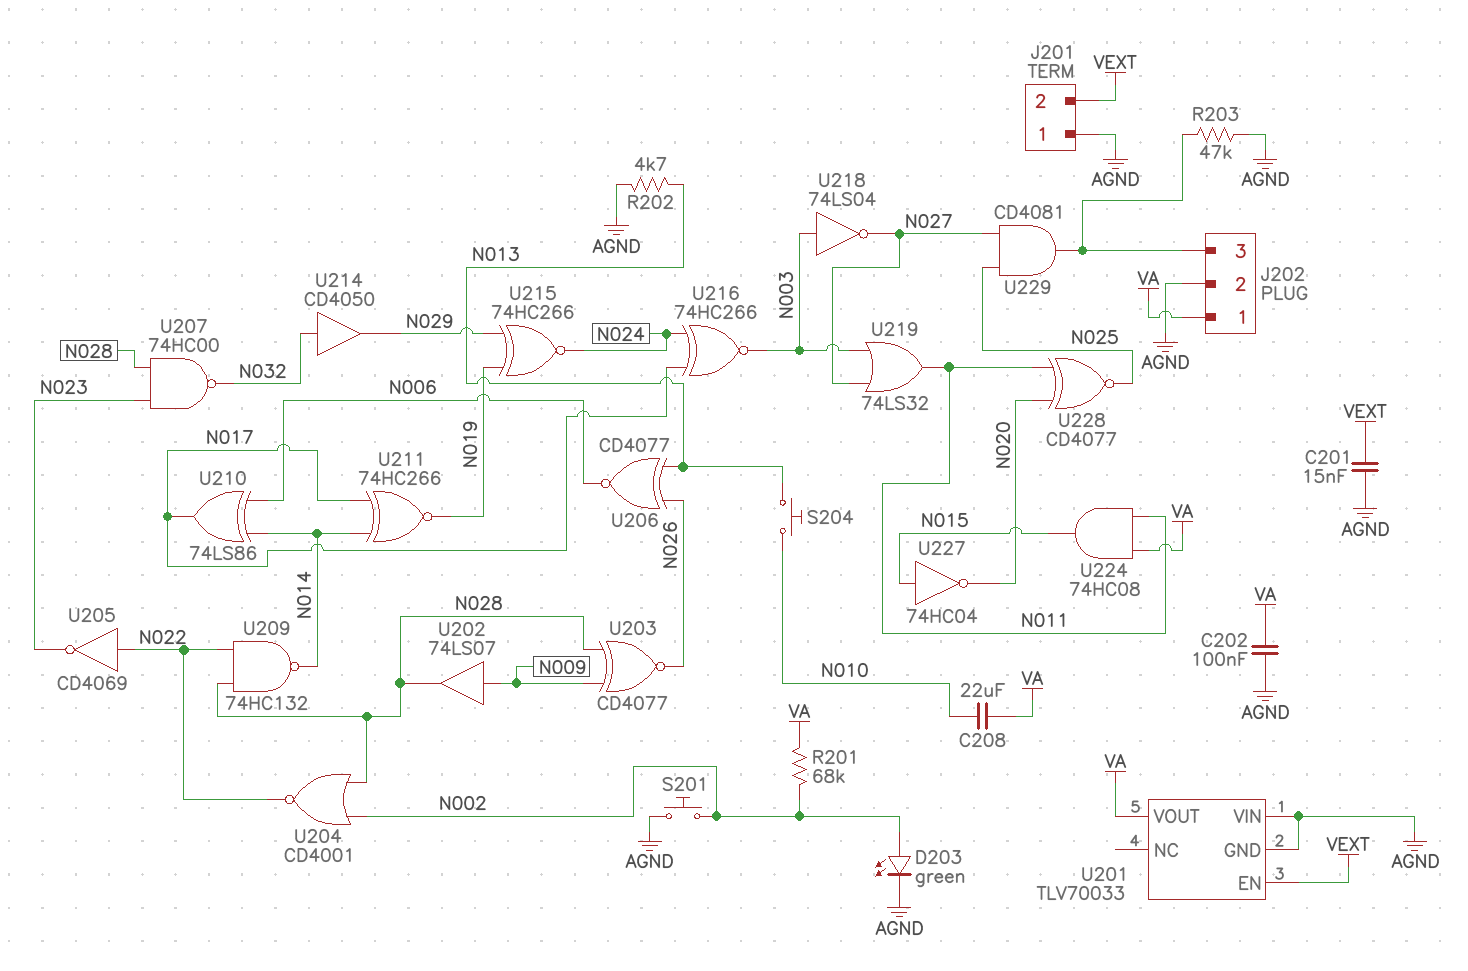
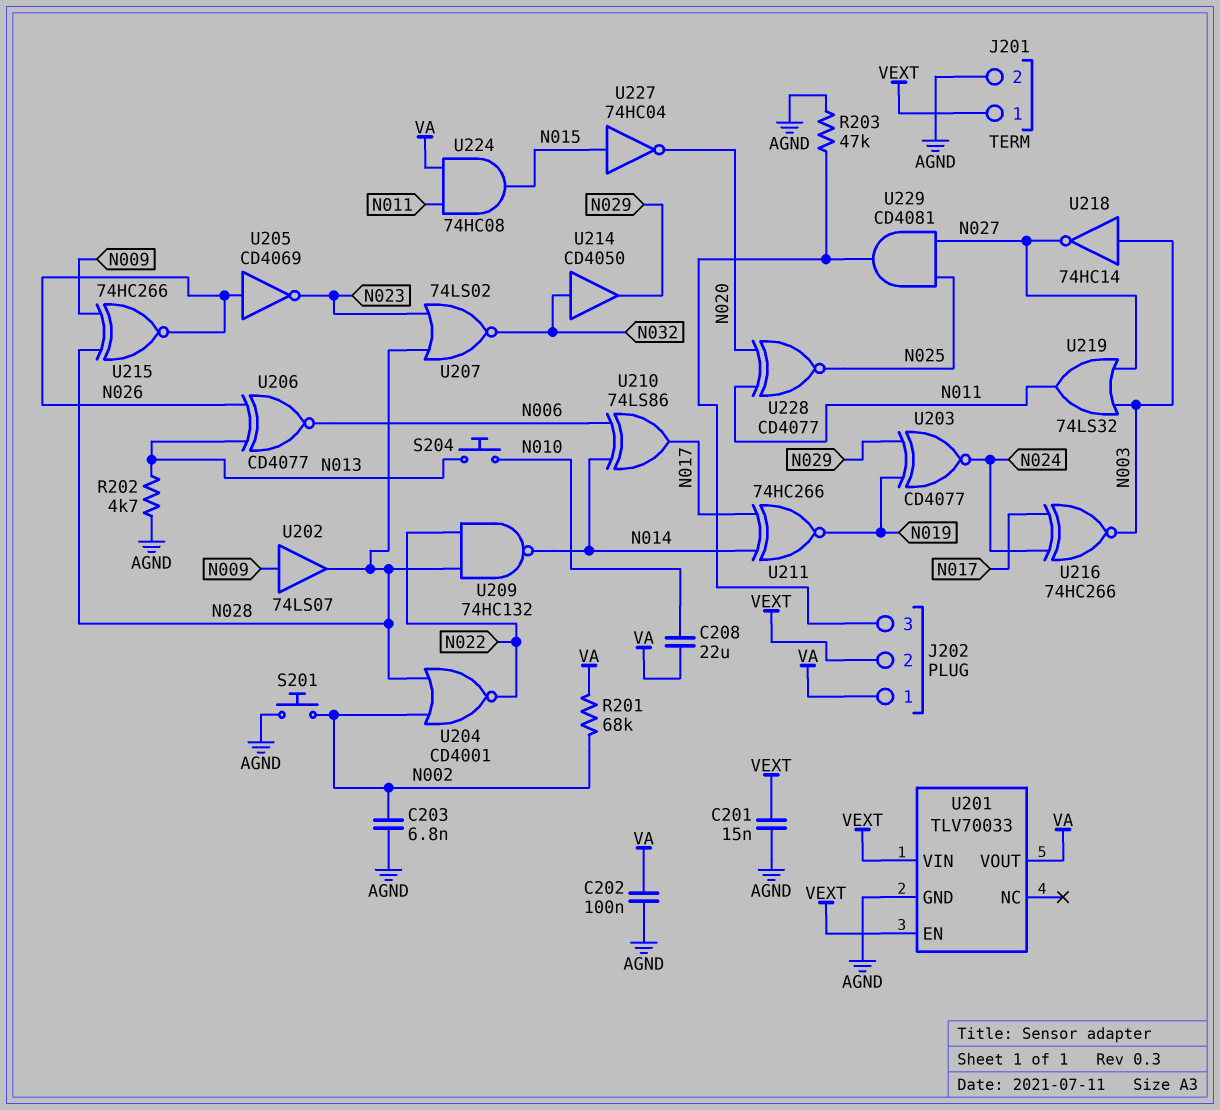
C203: none -> 6.8nF (AGND, N002)
D203: LED green (A N002, K AGND) -> none
J201 pin 1: AGND -> VEXT
J201 pin 2: VEXT -> AGND
J202 pin 2: AGND -> VEXT
U201 pin VIN: AGND -> VEXT
U203: XNOR CD4077 (in N009, in N028, out N026) -> XNOR CD4077 (in N019, in N029, out N024)
U205: NOT CD4069 (in N022, out N023) -> NOT CD4069 (in N026, out N023)
U207: NAND 74HC00 (in N023, in N028, out N032) -> NOR 74LS02 (in N023, in N028, out N032)
U215: XNOR 74HC266 (in N019, in N029, out N024) -> XNOR 74HC266 (in N009, in N028, out N026)
U218: NOT 74LS04 (in N003, out N027) -> NOT 74HC14 (in N003, out N027)

